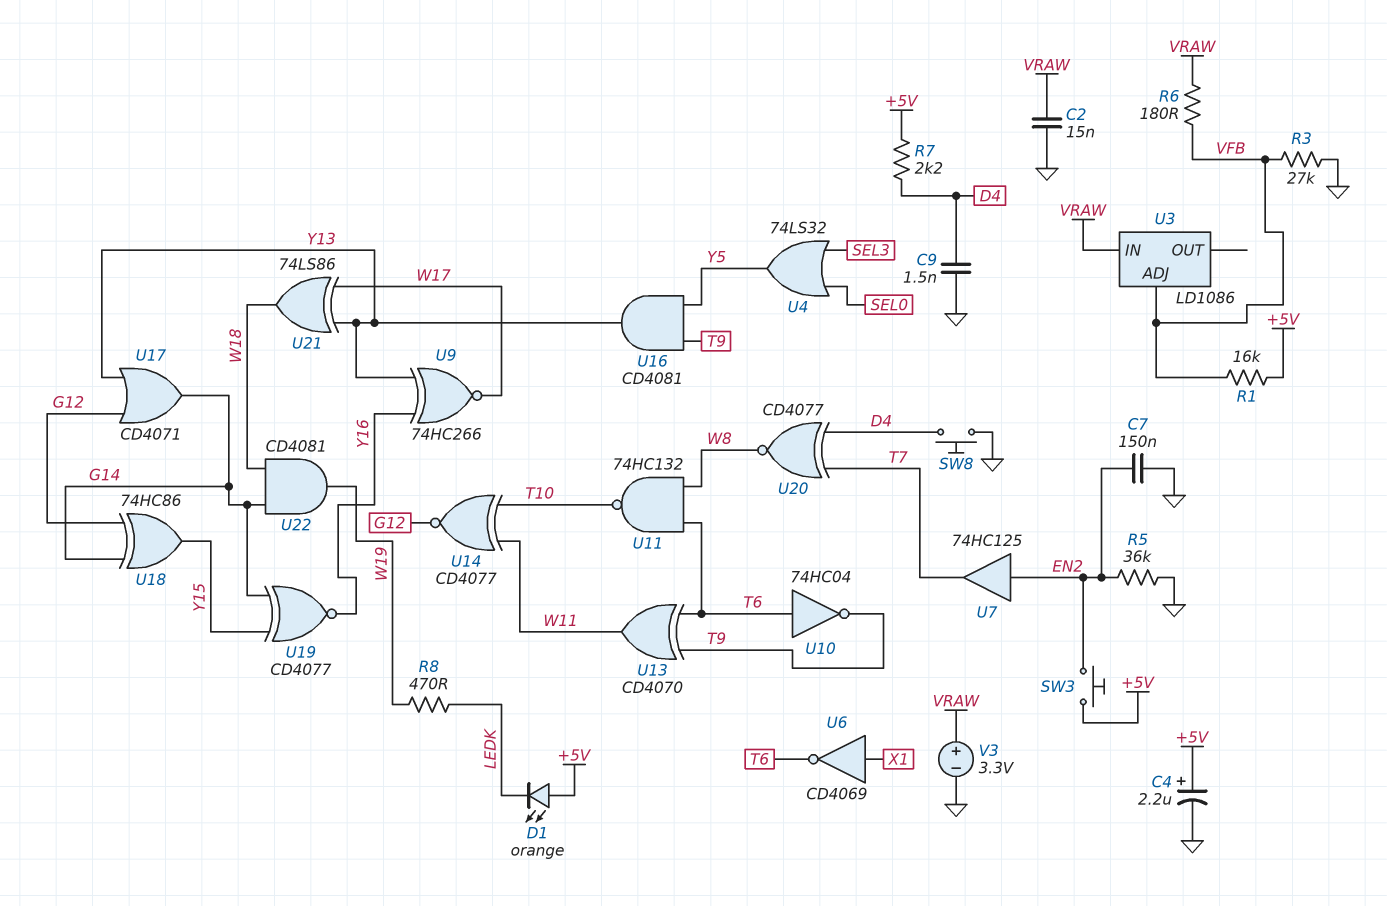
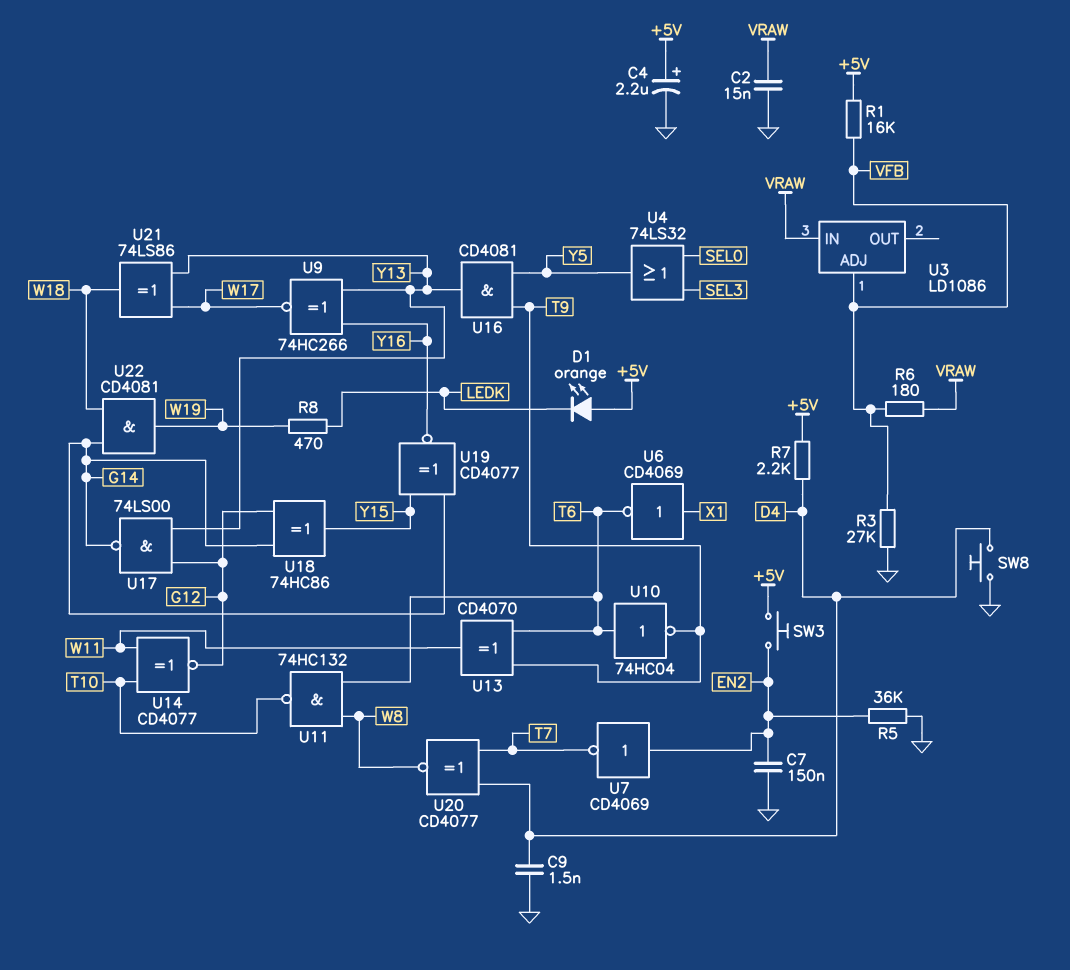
U7: buffer 74HC125 (in EN2, out T7) -> NOT CD4069 (in EN2, out T7)
U17: OR CD4071 (in G12, in Y13, out G14) -> NAND 74LS00 (in G12, in Y13, out G14)
V3: 3.3V (plus VRAW, minus GND) -> none

